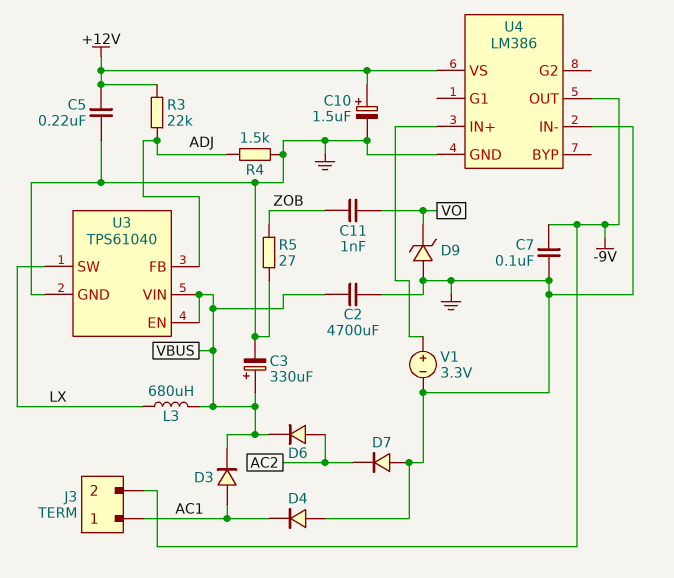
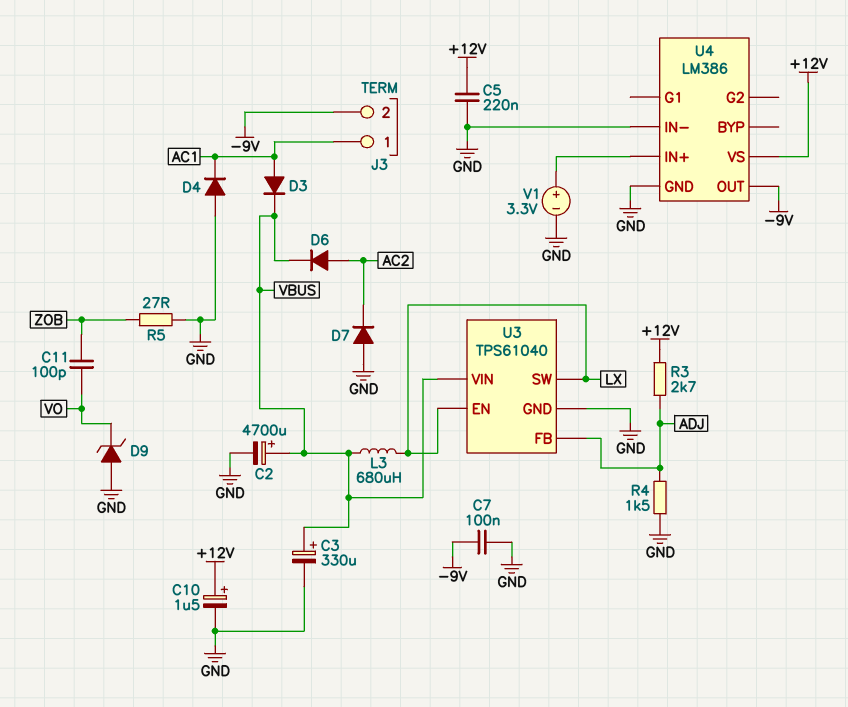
C2: 4700uF (GND, VBUS) -> 4700uF (plus VBUS, minus GND)
C11: 1nF (VO, ZOB) -> 100pF (VO, ZOB)
R3: 22k (+12V, ADJ) -> 2.7k (+12V, ADJ)
U3 pin EN: VBUS -> LX

